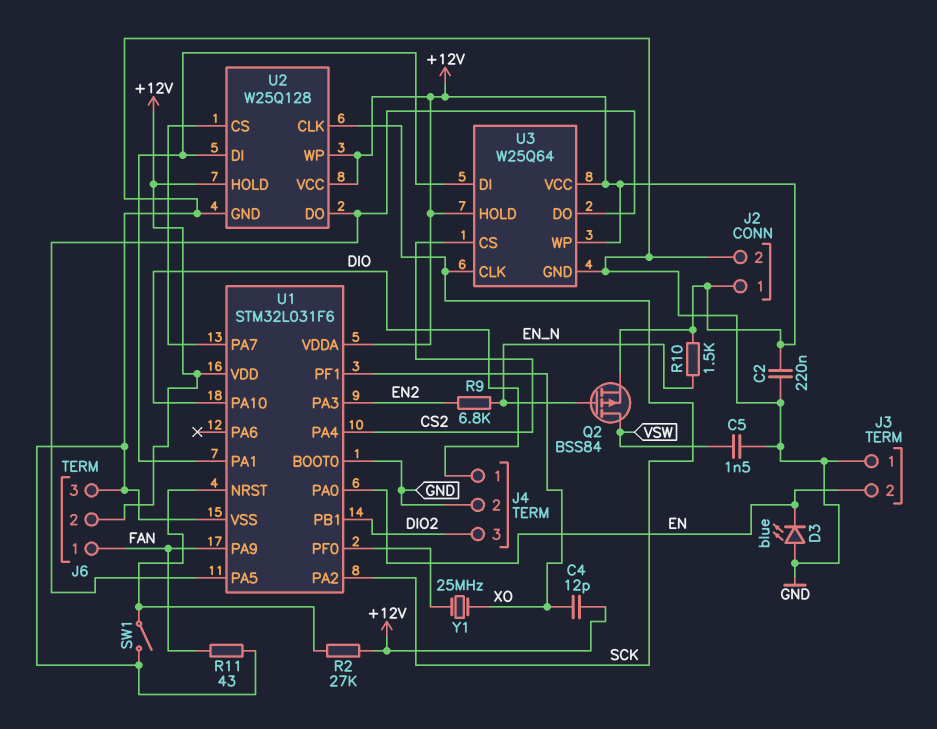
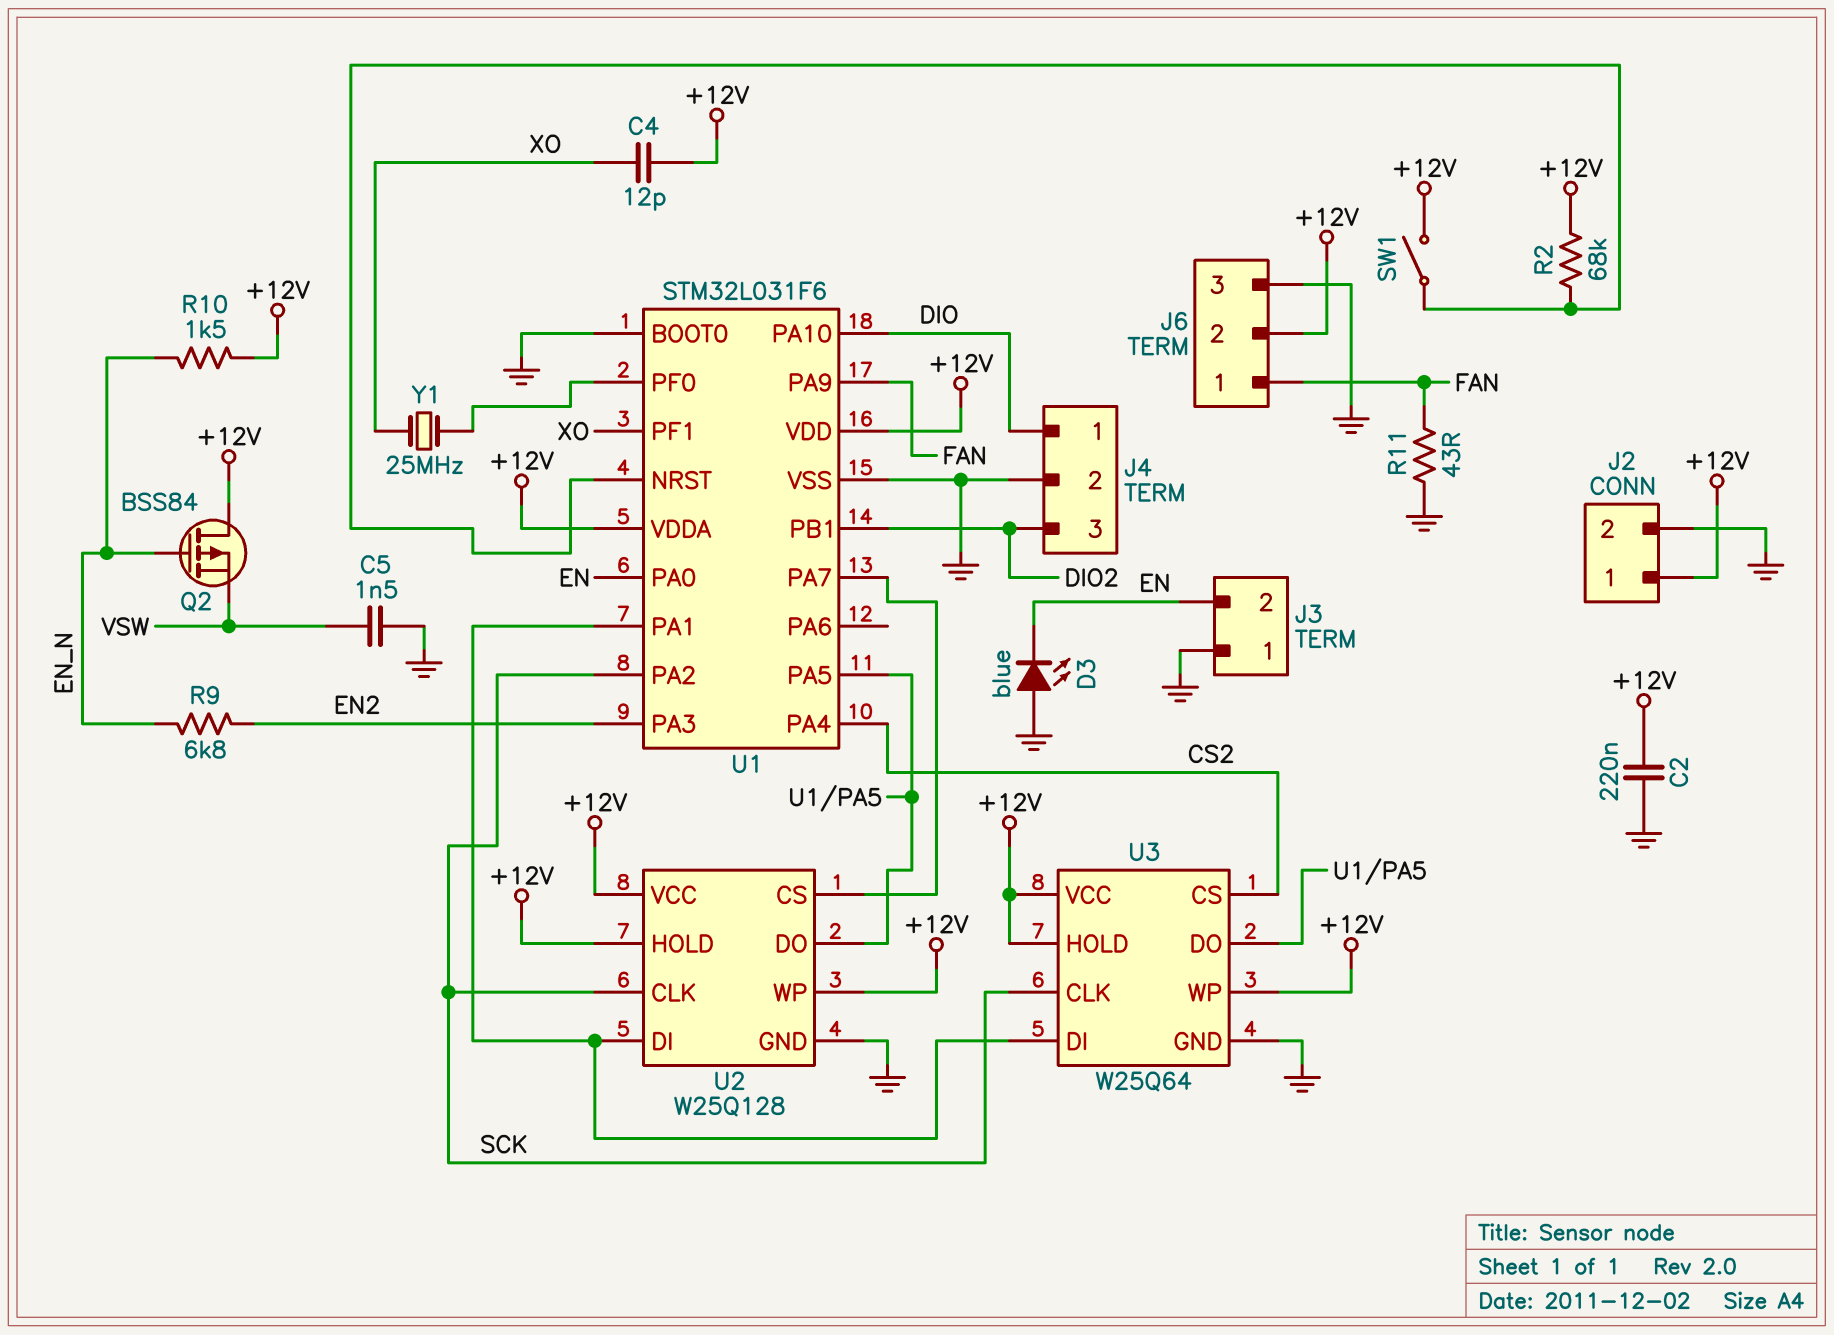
Q2: PMOS BSS84 (G EN_N, D VSW, S +12V) -> PMOS BSS84 (G EN_N, D +12V, S VSW)
R2: 27k (+12V, U1/NRST) -> 68k (+12V, U1/NRST)
SW1: switch (GND, U1/NRST) -> switch (+12V, U1/NRST)

